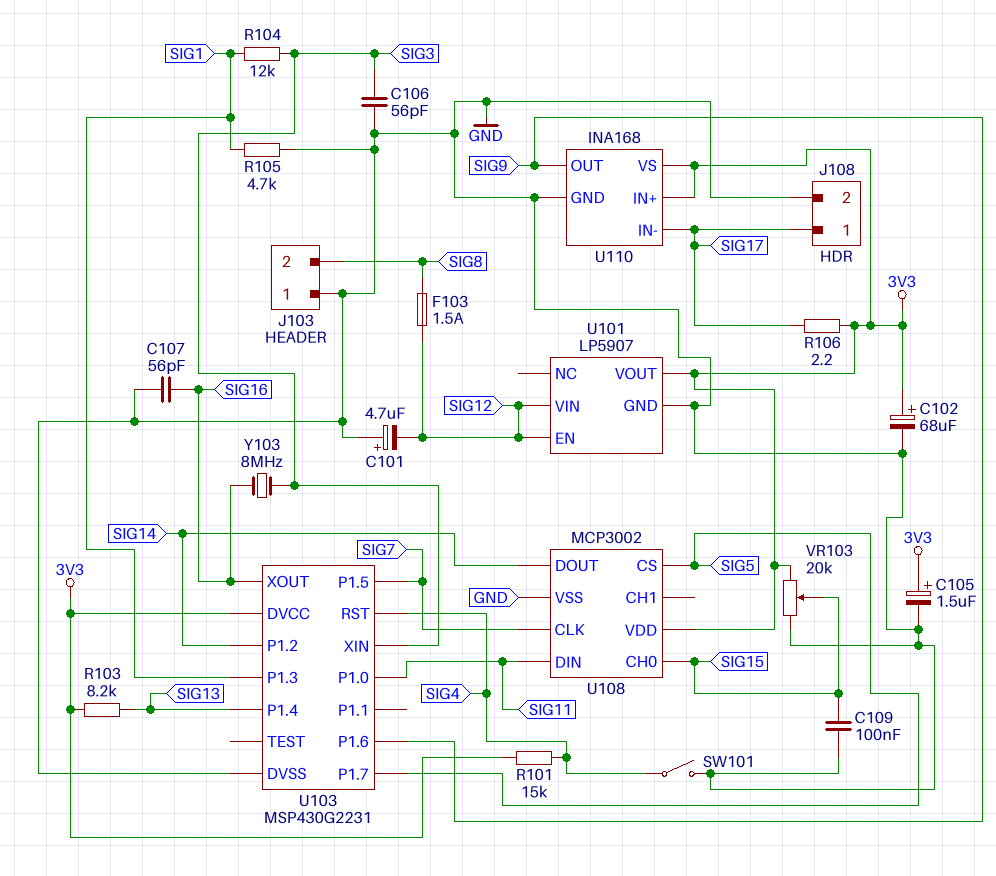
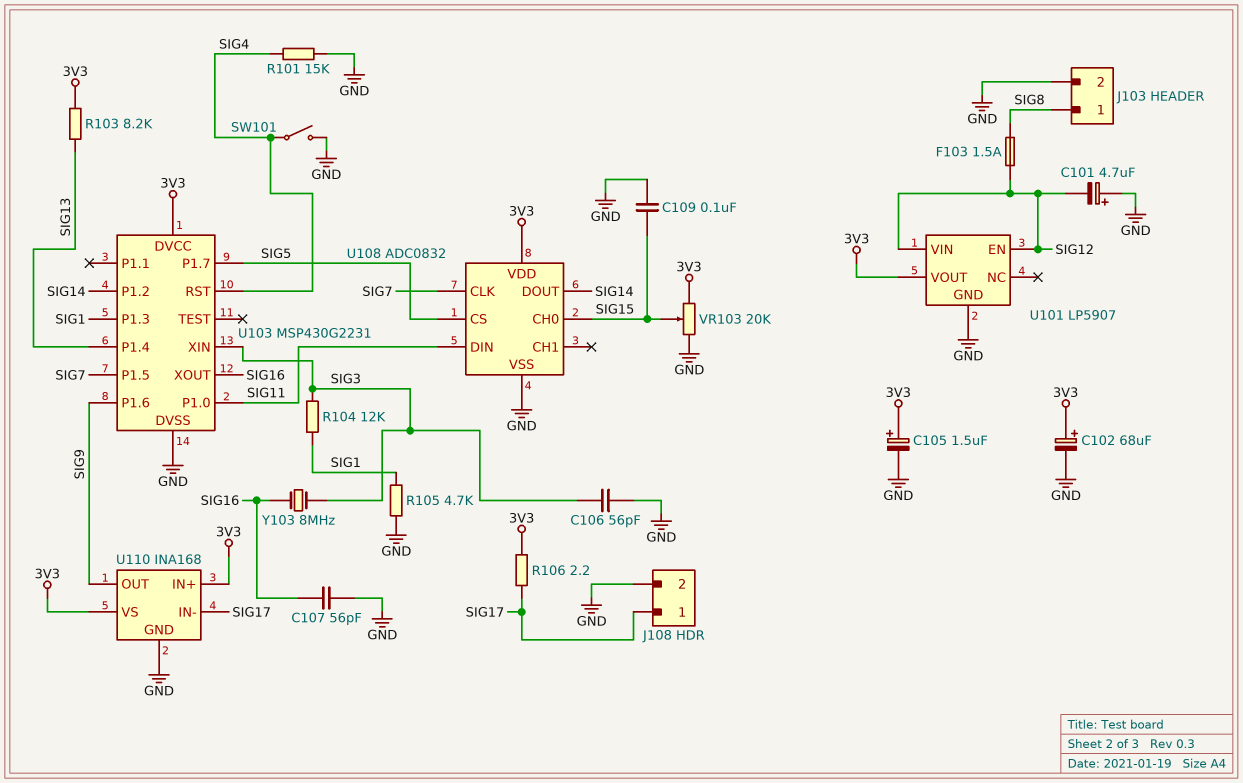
J103 pin 1: GND -> SIG8
J103 pin 2: SIG8 -> GND
R101: 15k (3V3, SIG4) -> 15k (GND, SIG4)
U108: MCP3002 -> ADC0832

